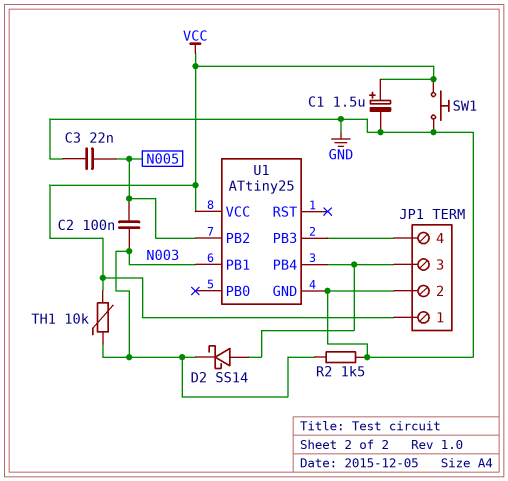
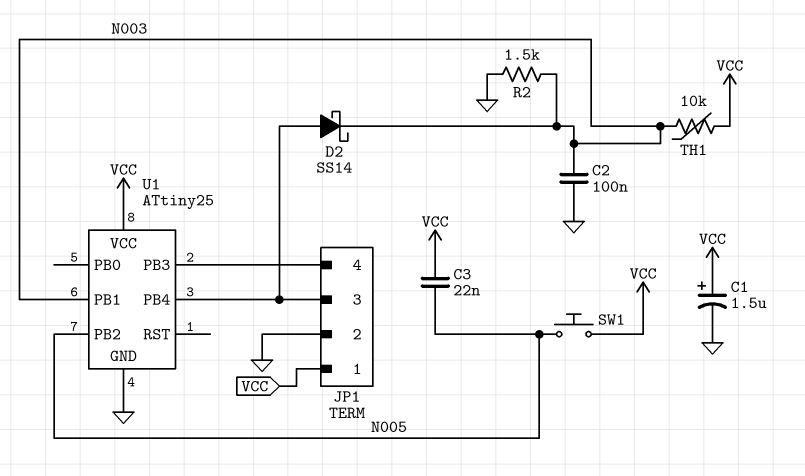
C2: 100nF (N003, N005) -> 100nF (GND, N003)
C3: 22nF (GND, N005) -> 22nF (N005, VCC)
SW1: button (GND, VCC) -> button (N005, VCC)

